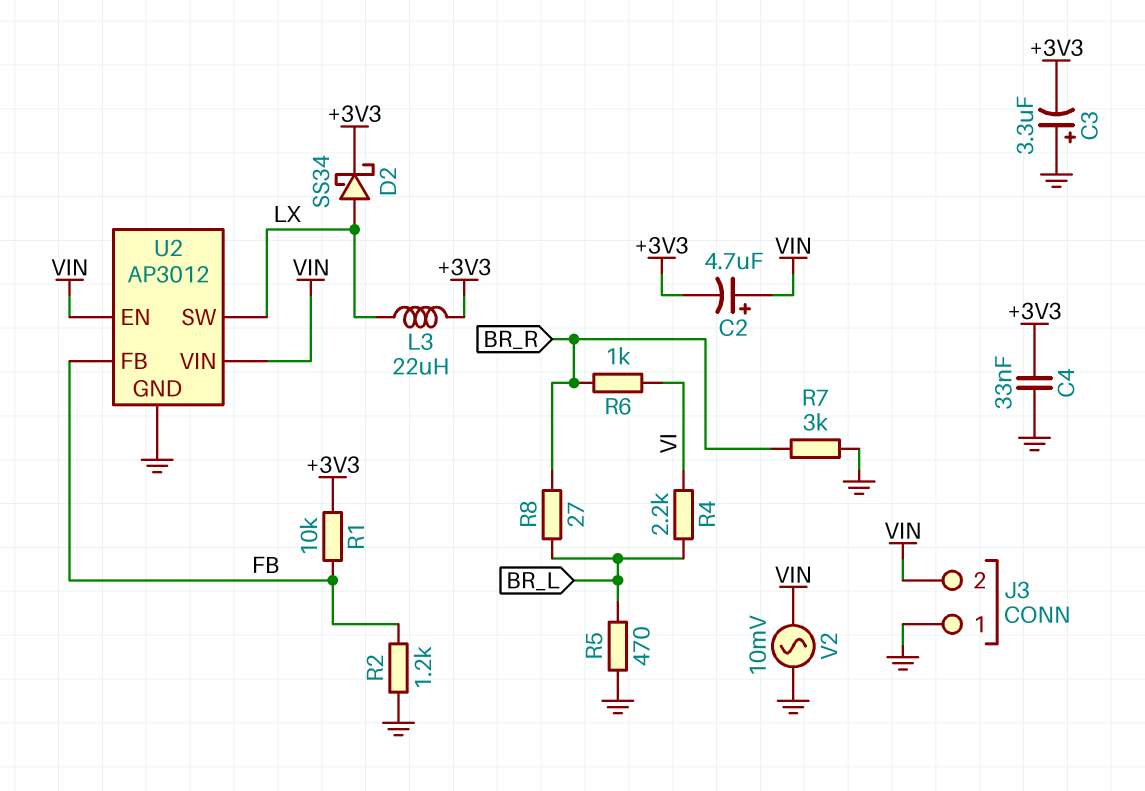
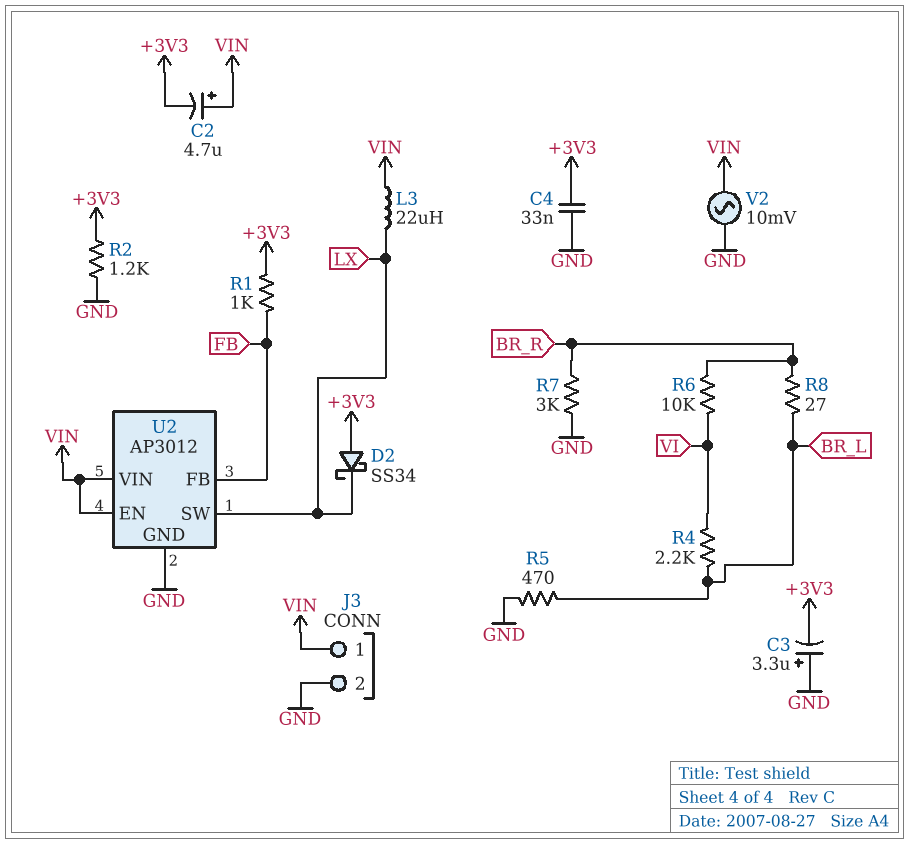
D2: schottky SS34 (A LX, K +3V3) -> schottky SS34 (A +3V3, K LX)
J3 pin 1: GND -> VIN
J3 pin 2: VIN -> GND
L3: 22uH (+3V3, LX) -> 22uH (LX, VIN)
R1: 10k (+3V3, FB) -> 1k (+3V3, FB)
R2: 1.2k (FB, GND) -> 1.2k (+3V3, GND)
R6: 1k (BR_R, VI) -> 10k (BR_R, VI)

